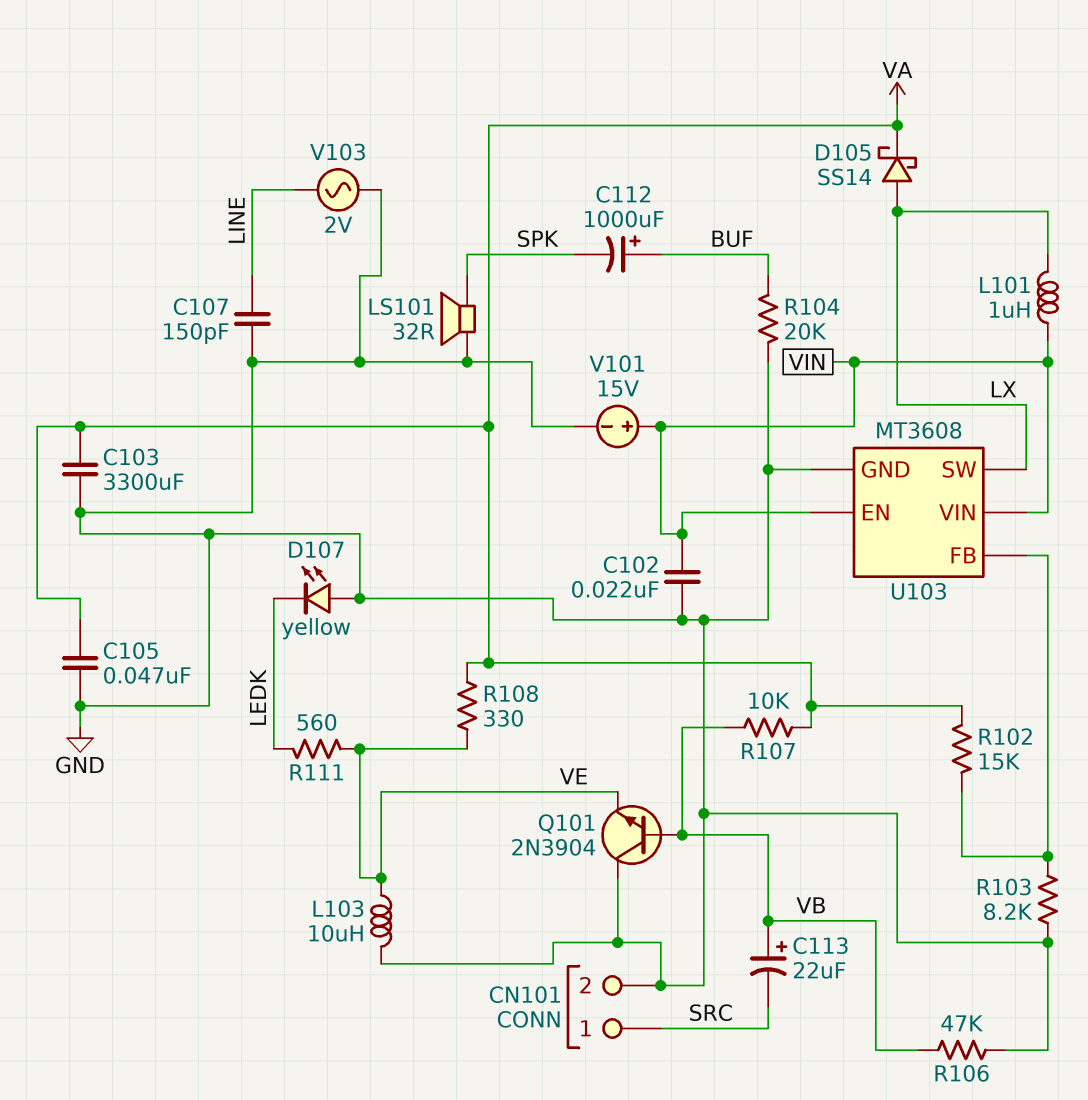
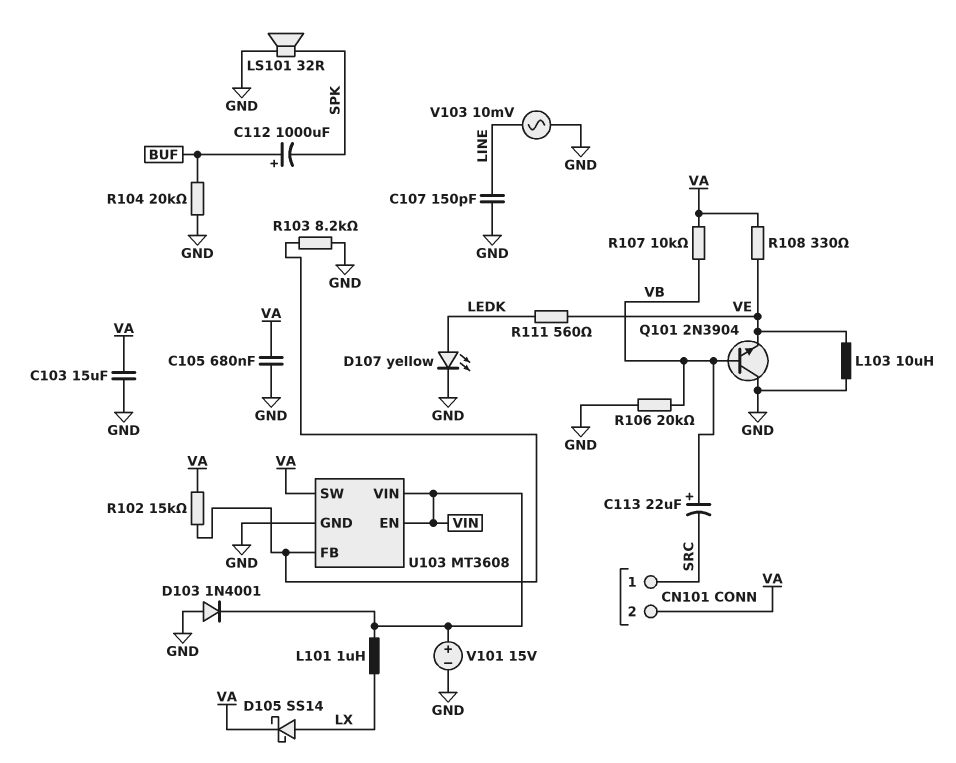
C102: 22nF (GND, VIN) -> none
C103: 3300uF (GND, VA) -> 15uF (GND, VA)
C105: 47nF (GND, VA) -> 680nF (GND, VA)
CN101 pin 2: GND -> VA
D103: none -> diode 1N4001 (A GND, K VIN)
D107: LED yellow (A GND, K LEDK) -> LED yellow (A LEDK, K GND)
R106: 47k (GND, VB) -> 20k (GND, VB)
U103 pin SW: LX -> VA
V103: AC 2V (GND, LINE) -> AC 10mV (GND, LINE)

